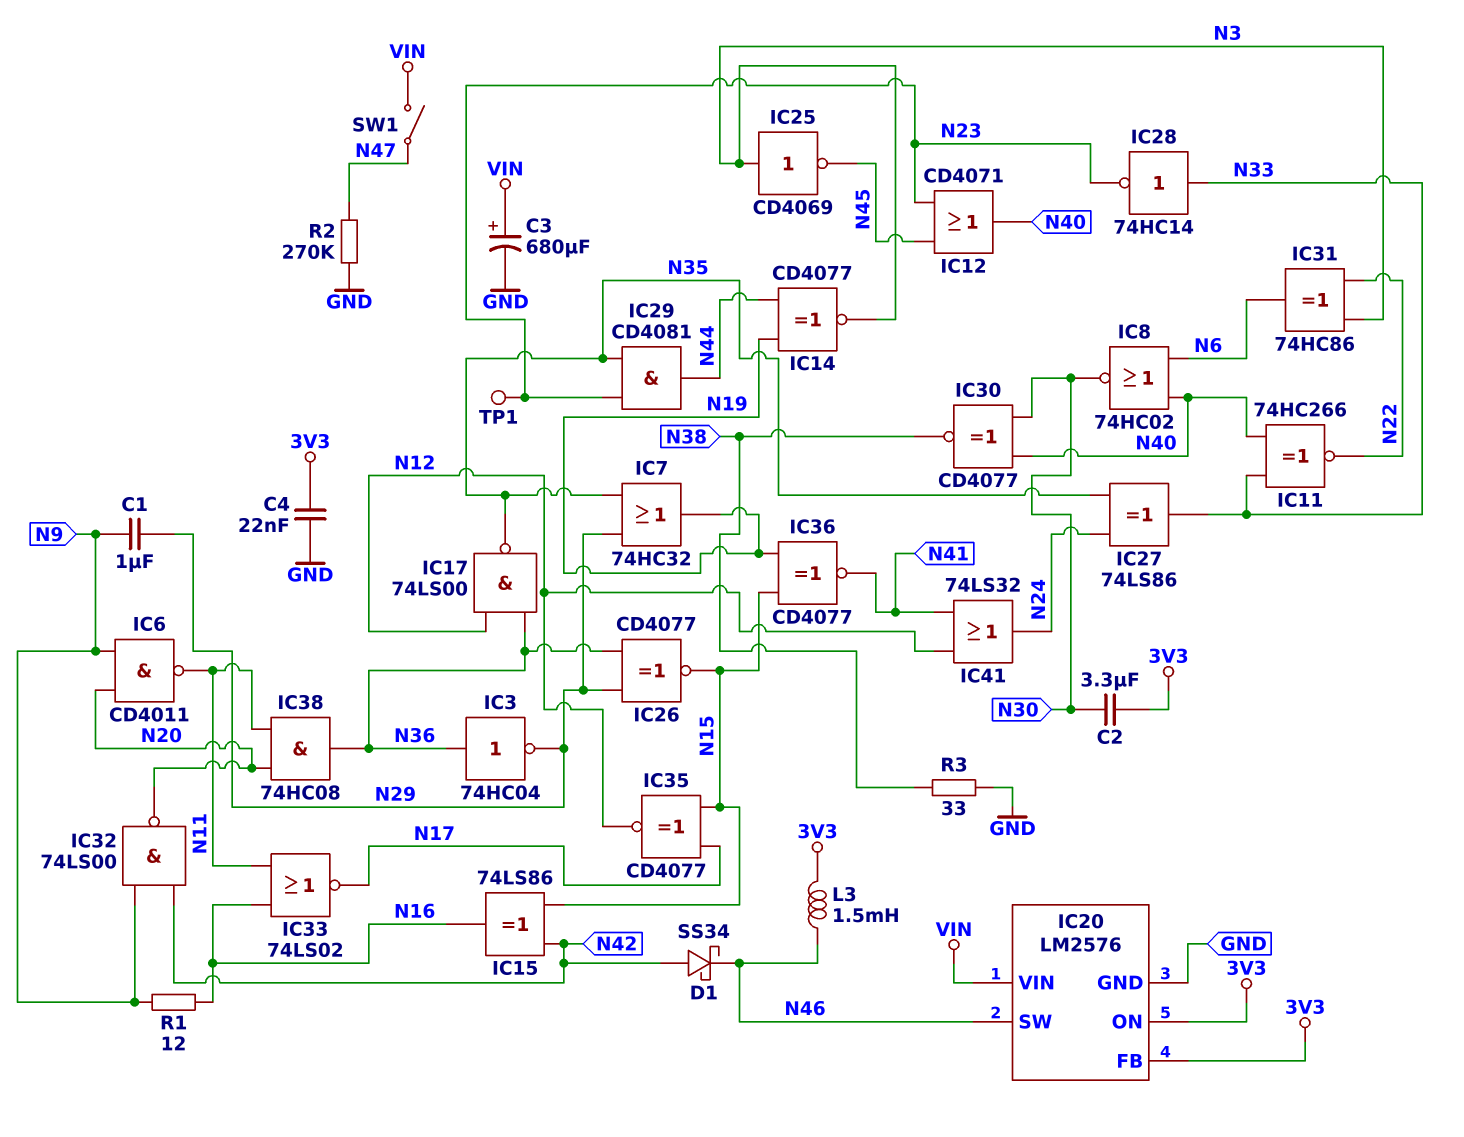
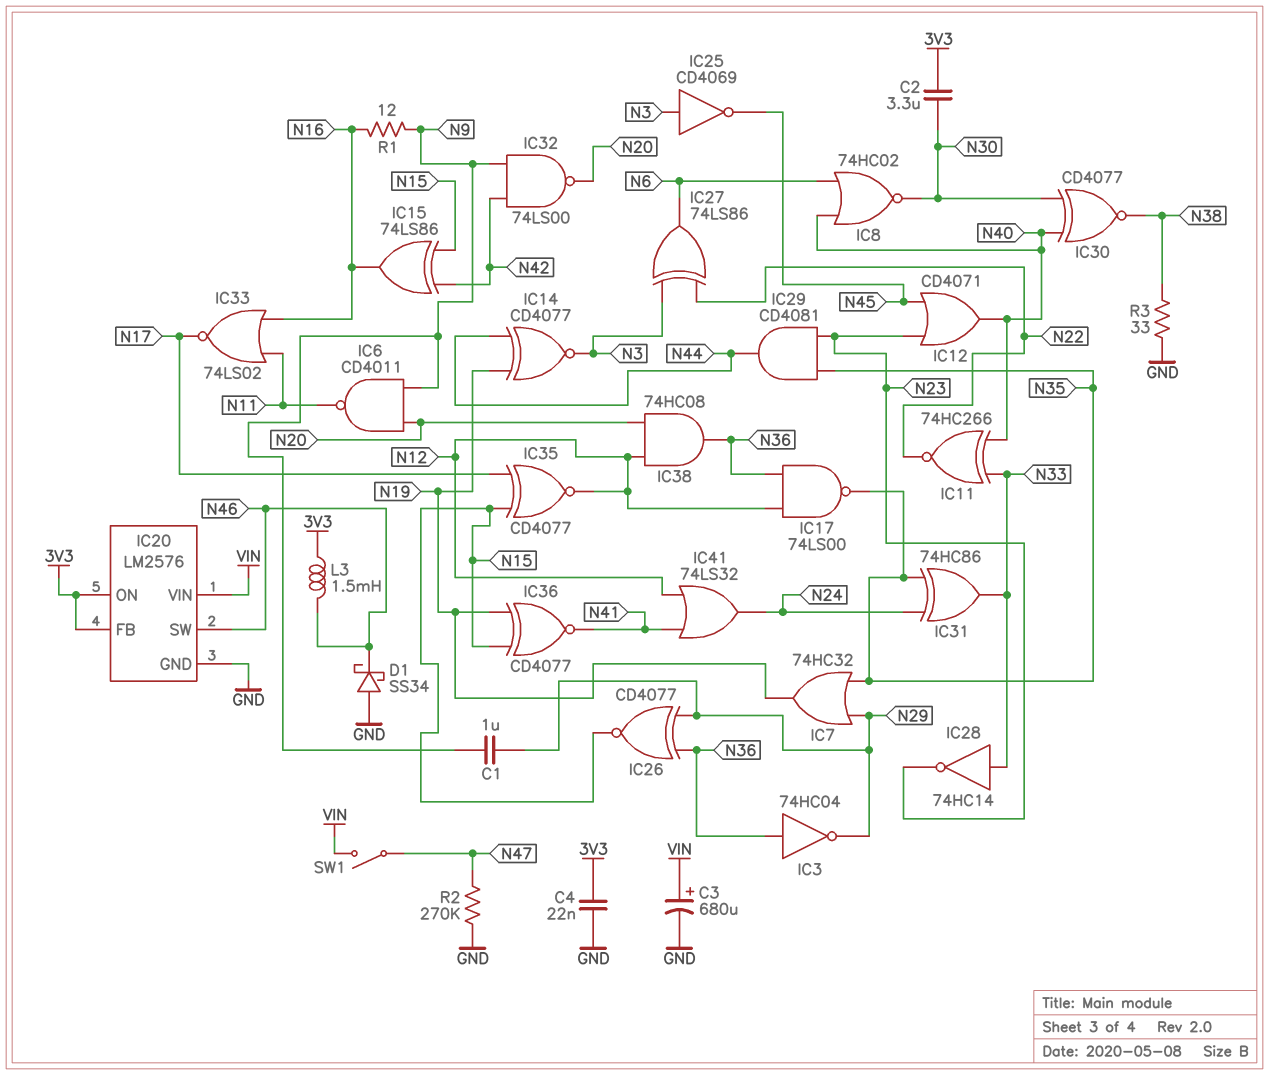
D1: schottky SS34 (A N42, K N46) -> schottky SS34 (A GND, K N46)
IC27: XOR 74LS86 (in N24, in N35, out N33) -> XOR 74LS86 (in N3, in N22, out N6)
IC31: XOR 74HC86 (in N3, in N22, out N6) -> XOR 74HC86 (in N24, in N35, out N33)
IC38: AND 74HC08 (in N11, in N20, out N36) -> AND 74HC08 (in N12, in N20, out N36)
TP1: test point (N23) -> none

